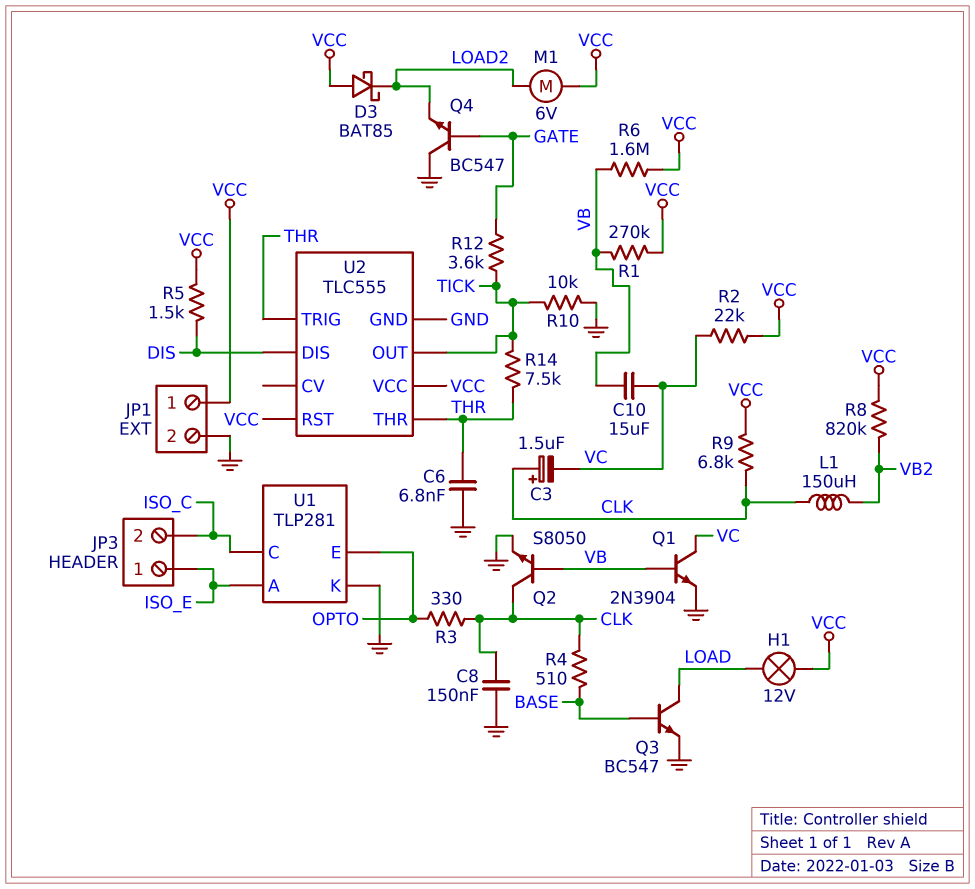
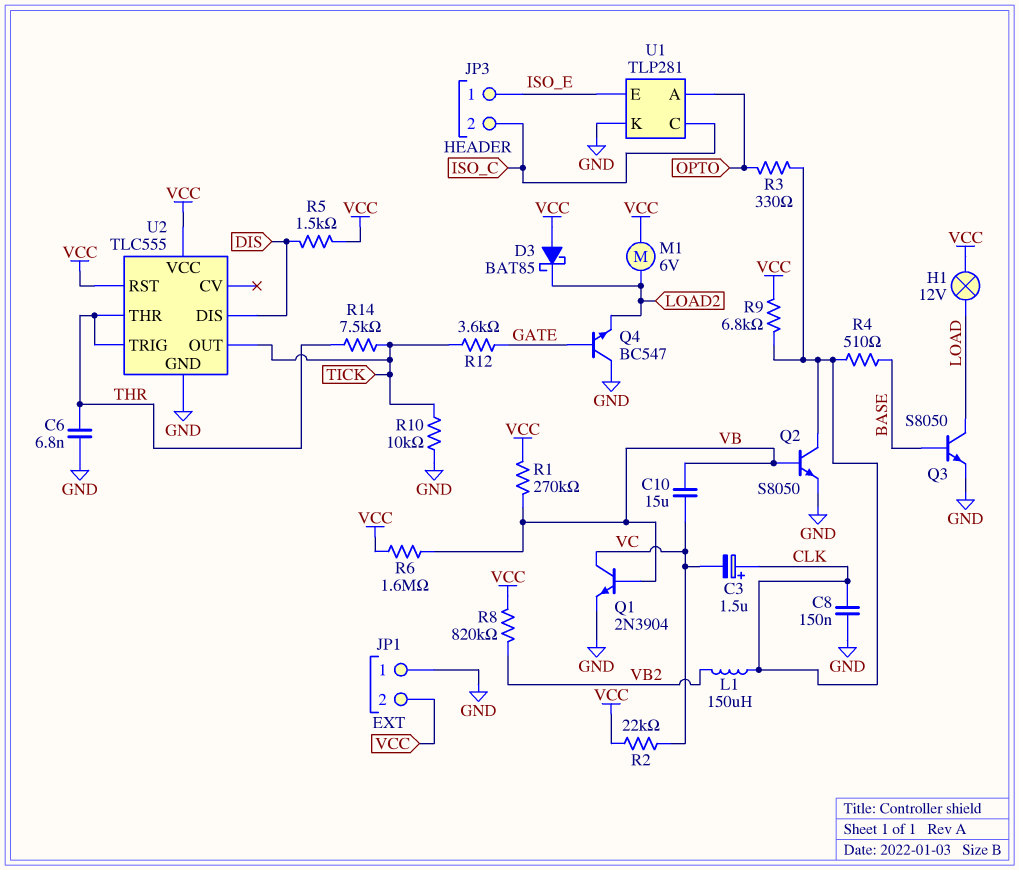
JP1 pin 1: VCC -> GND
JP1 pin 2: GND -> VCC
Q3: NPN BC547 (B BASE, C LOAD, E GND) -> NPN S8050 (B BASE, C LOAD, E GND)
U1 pin A: ISO_E -> OPTO
U1 pin E: OPTO -> ISO_E

